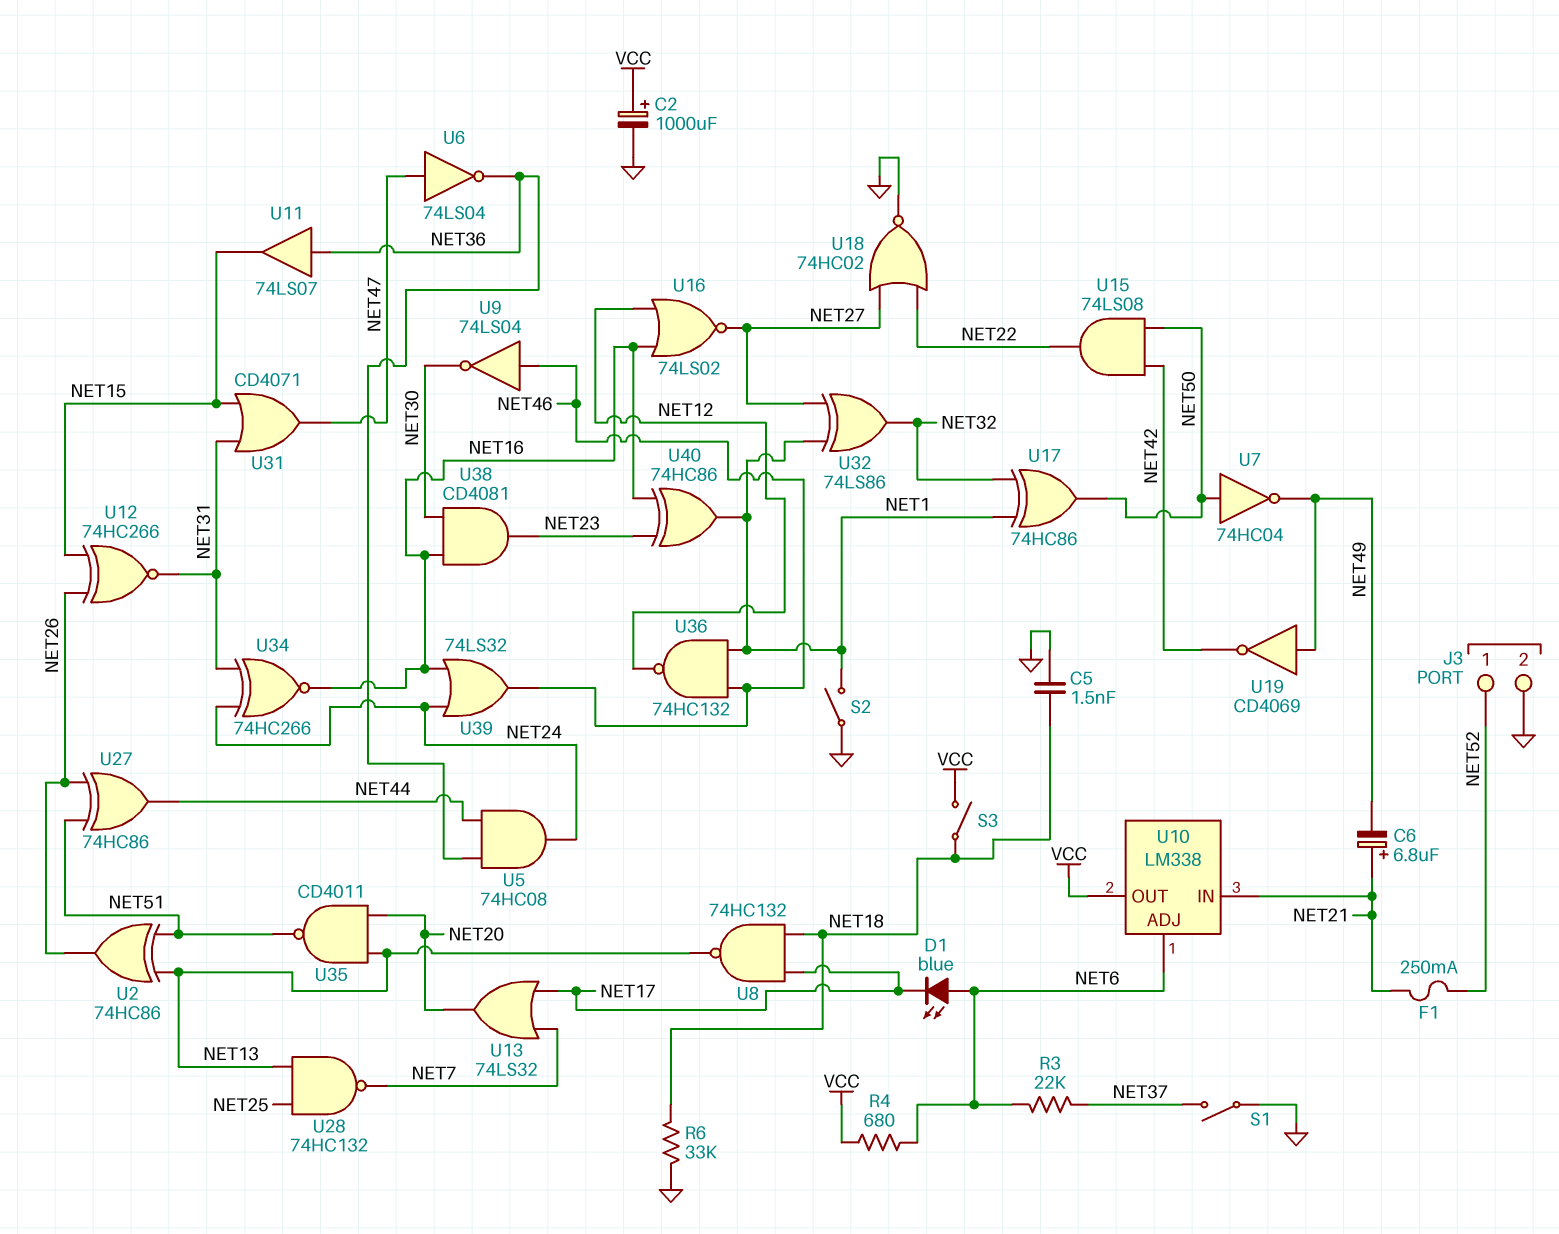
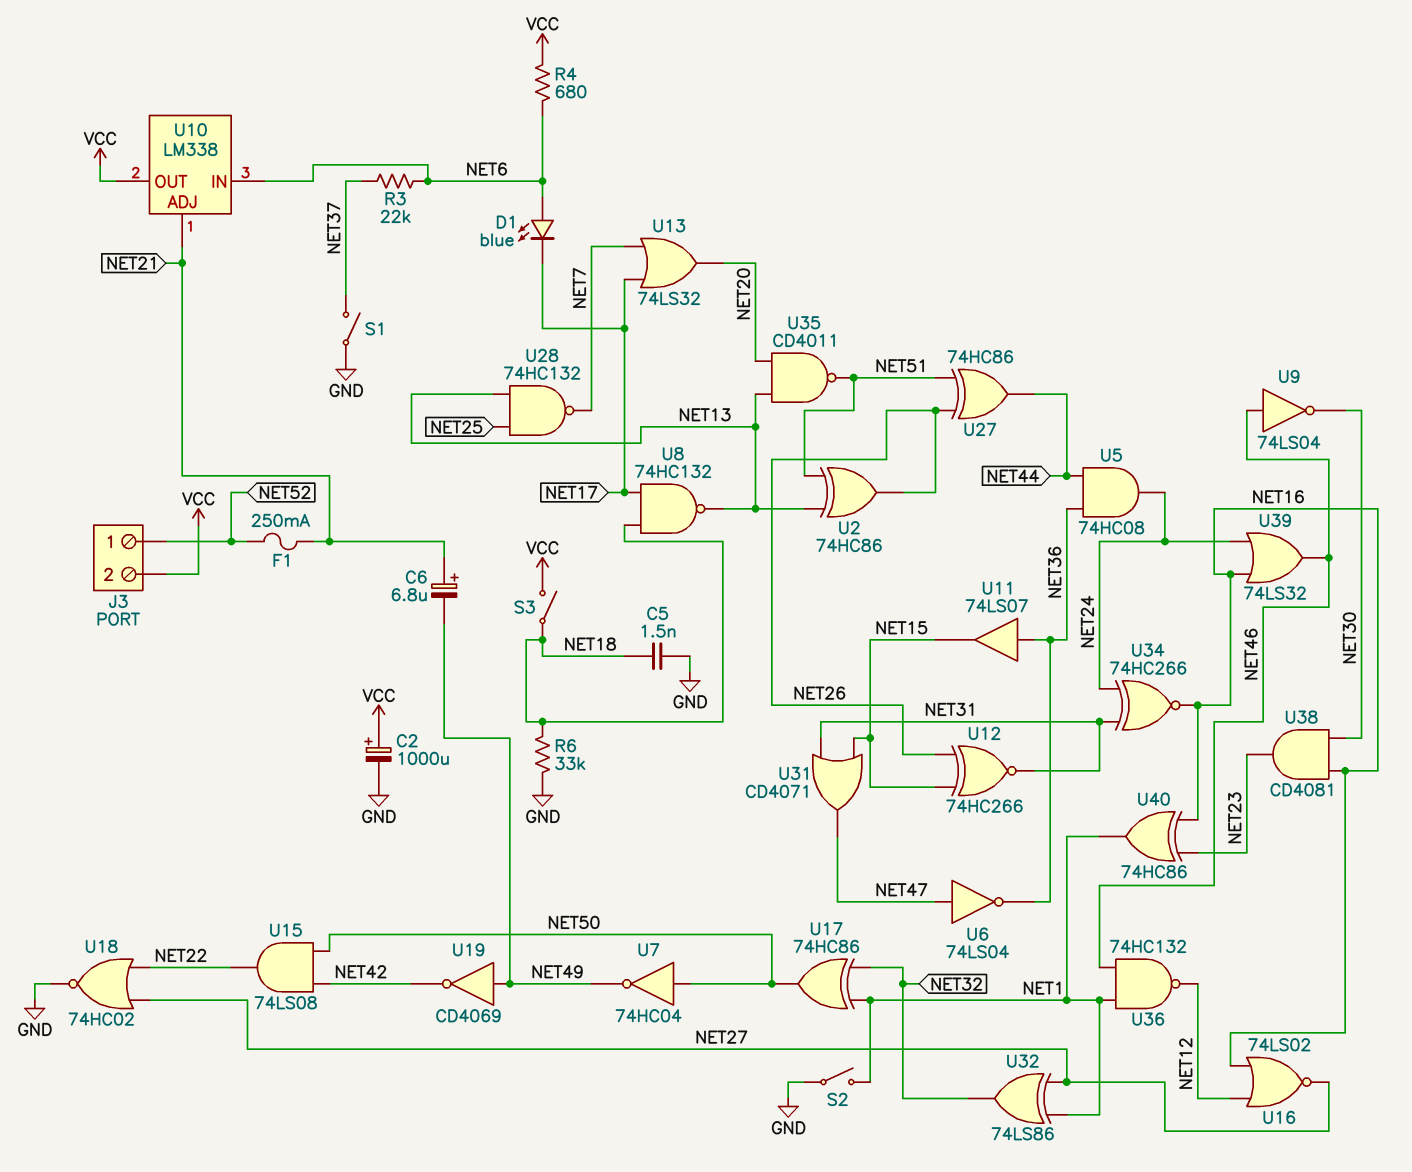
J3 pin 2: GND -> VCC
U10 pin ADJ: NET6 -> NET21
U10 pin IN: NET21 -> NET6

